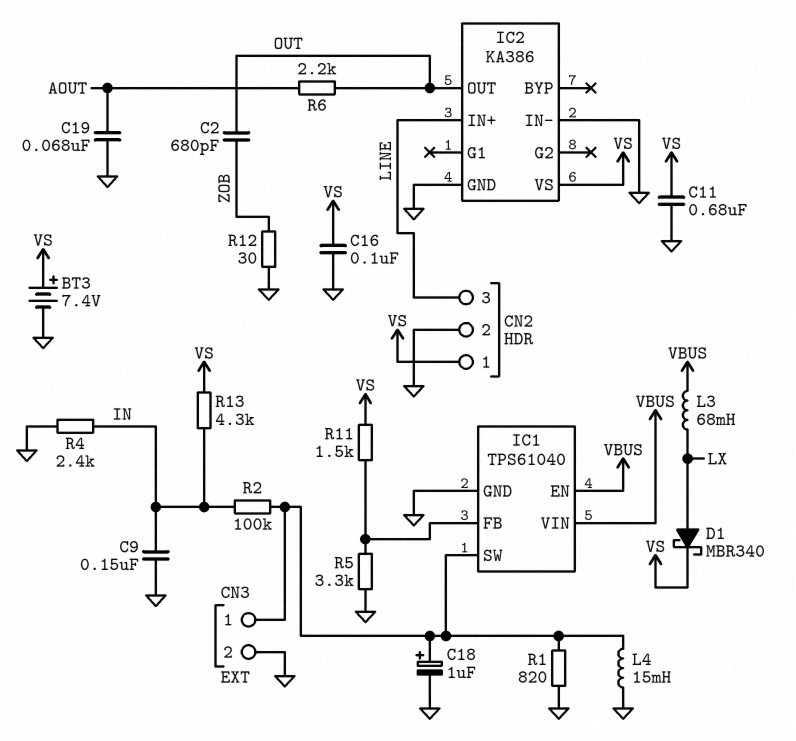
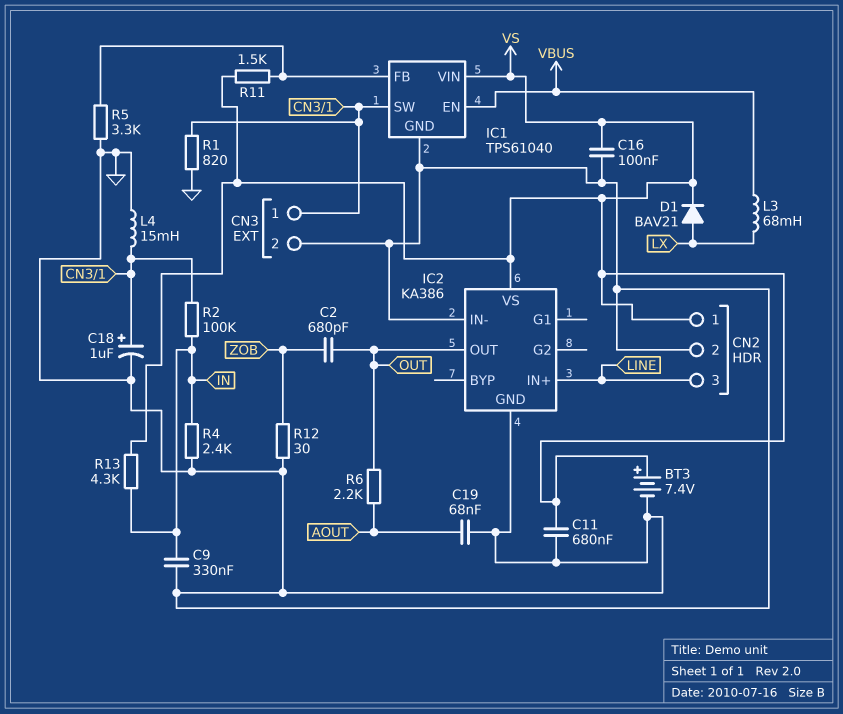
C9: 150nF (GND, IN) -> 330nF (GND, IN)
D1: schottky MBR340 (A LX, K VS) -> diode BAV21 (A LX, K VS)
IC1 pin VIN: VBUS -> VS

